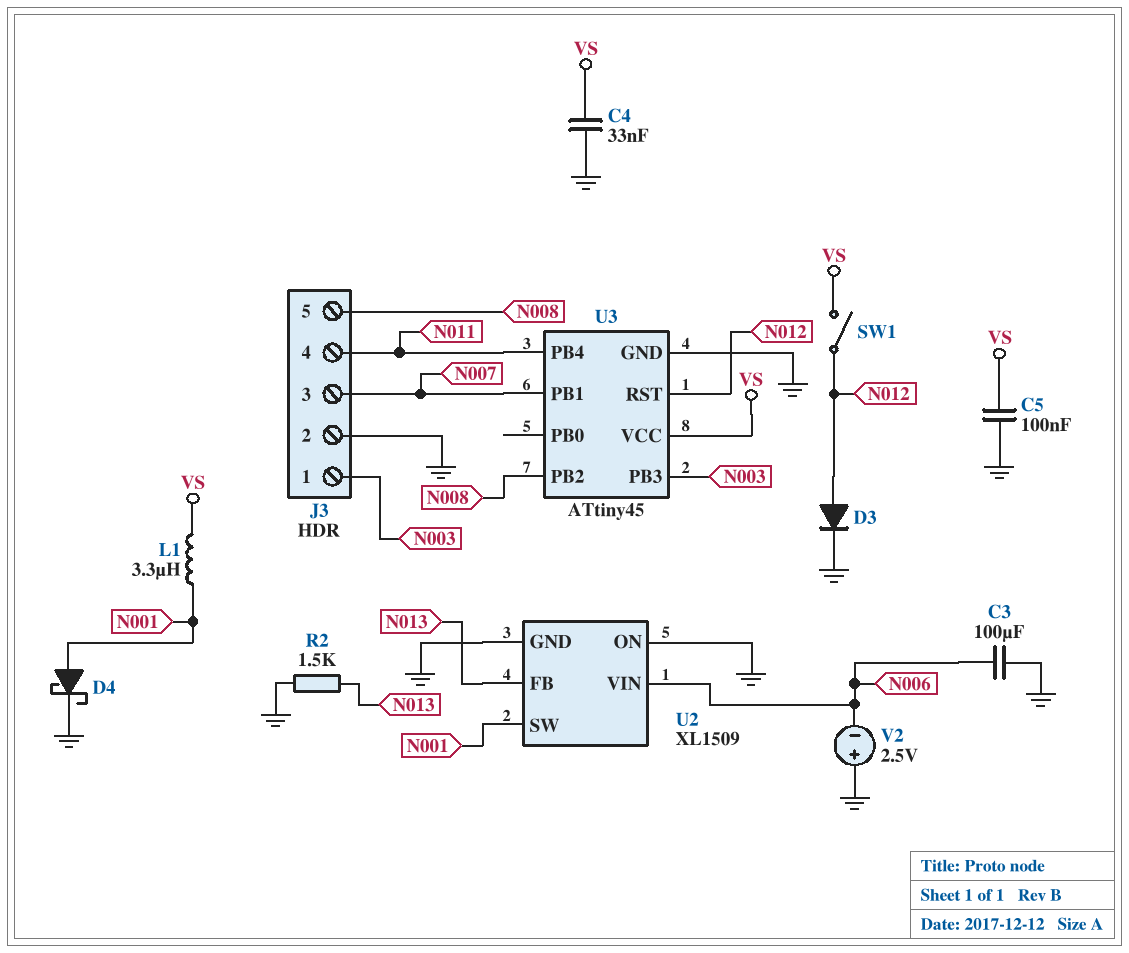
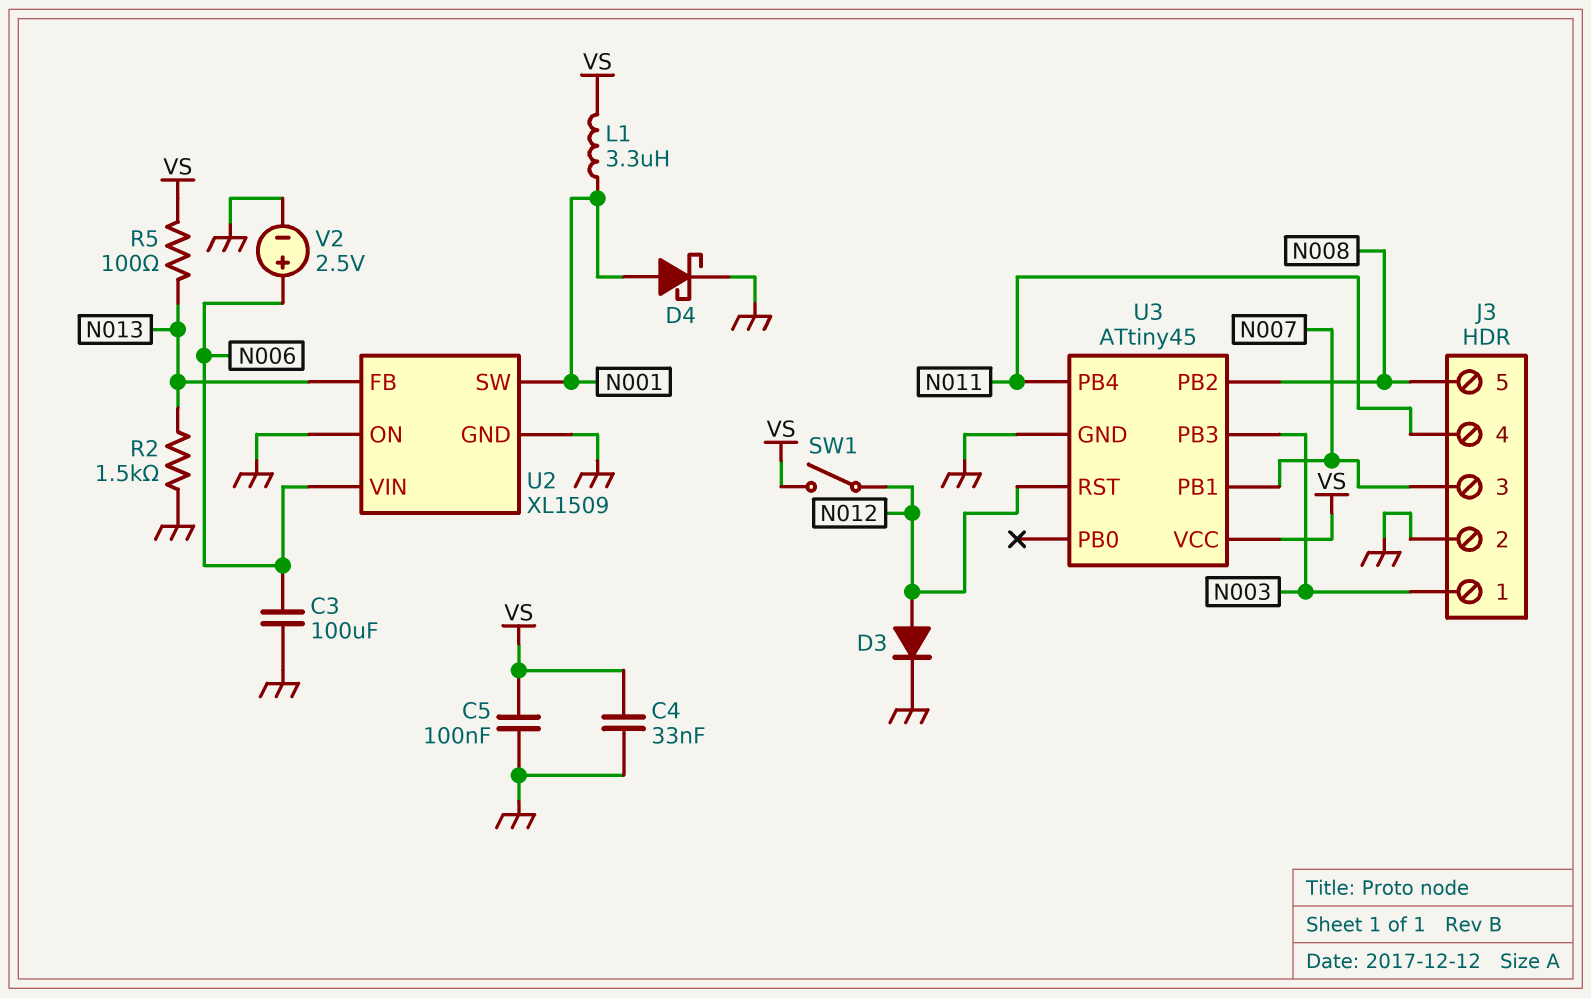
R5: none -> 100 (N013, VS)
V2: 2.5V (plus GND, minus N006) -> 2.5V (plus N006, minus GND)

